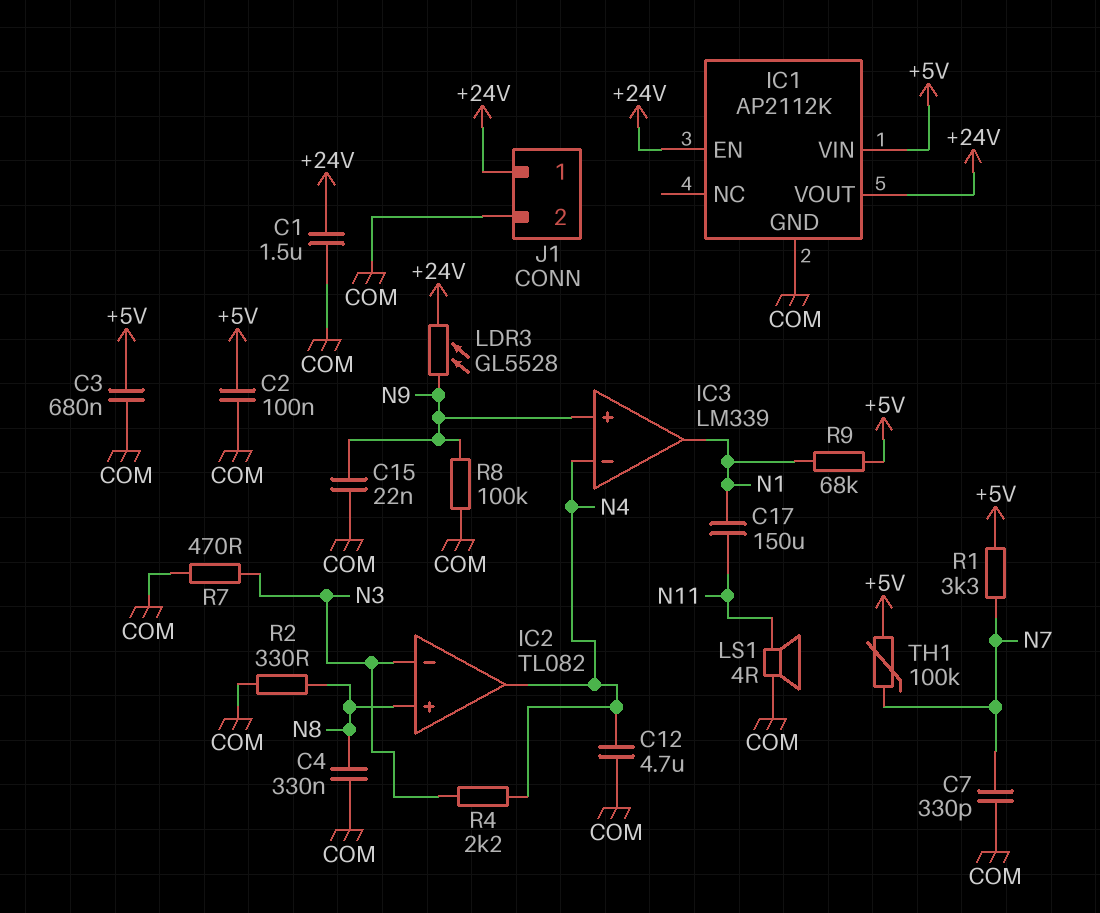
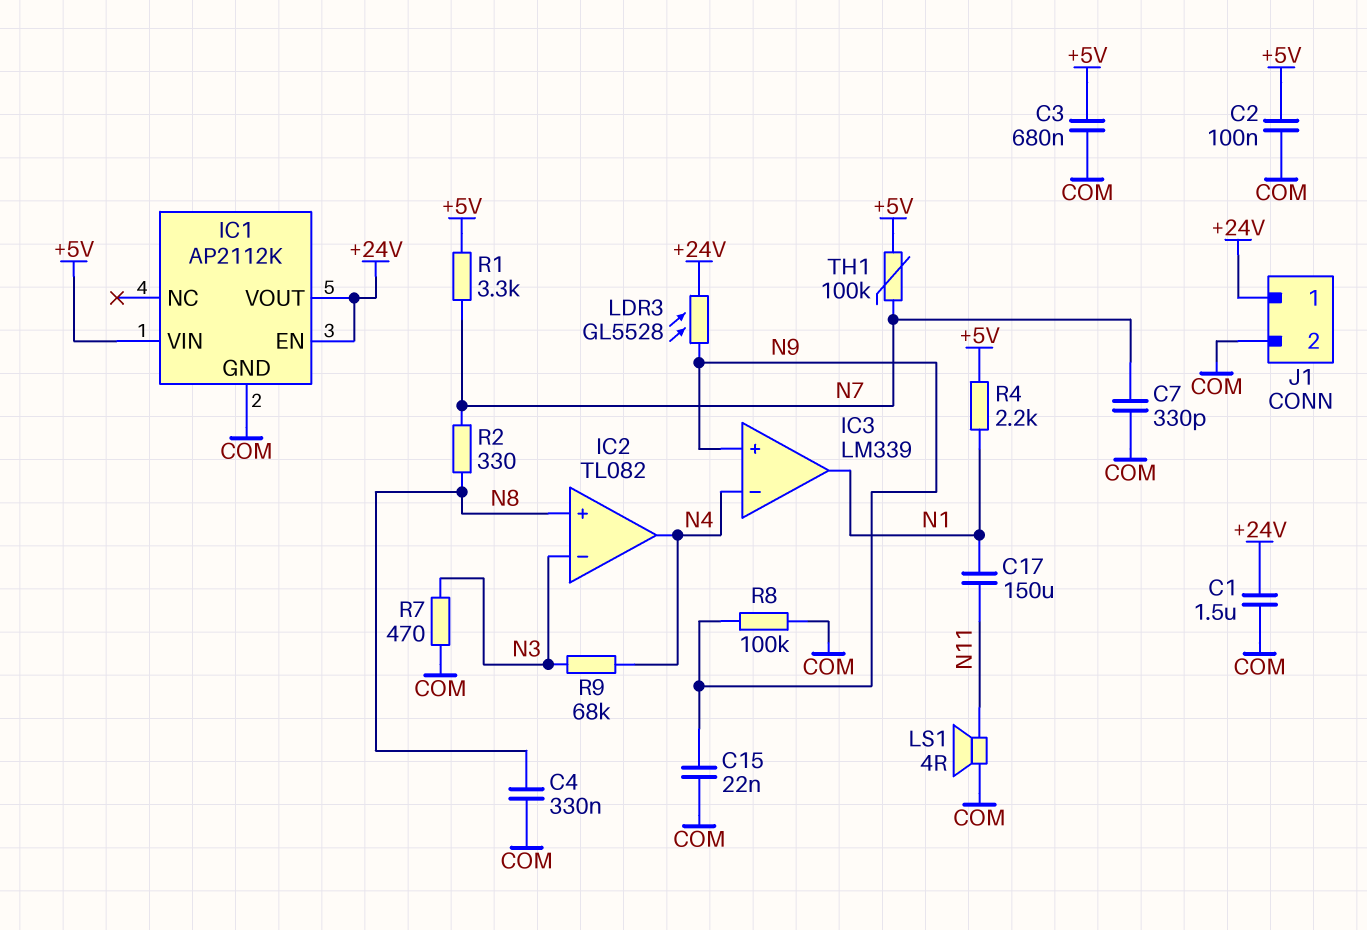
C12: 4.7uF (COM, N4) -> none
R2: 330 (COM, N8) -> 330 (N7, N8)
R4: 2.2k (N3, N4) -> 2.2k (+5V, N1)
R9: 68k (+5V, N1) -> 68k (N3, N4)

